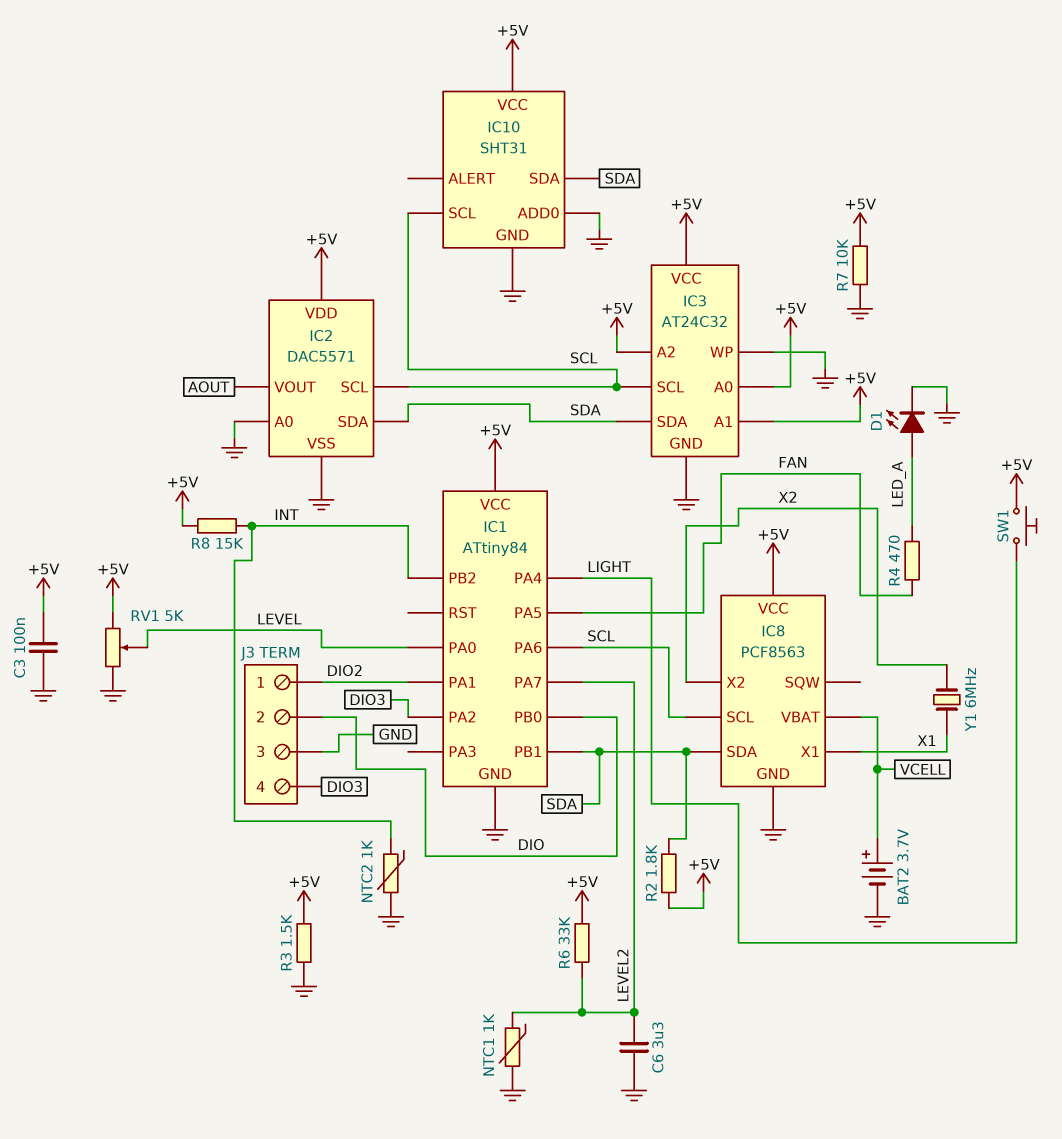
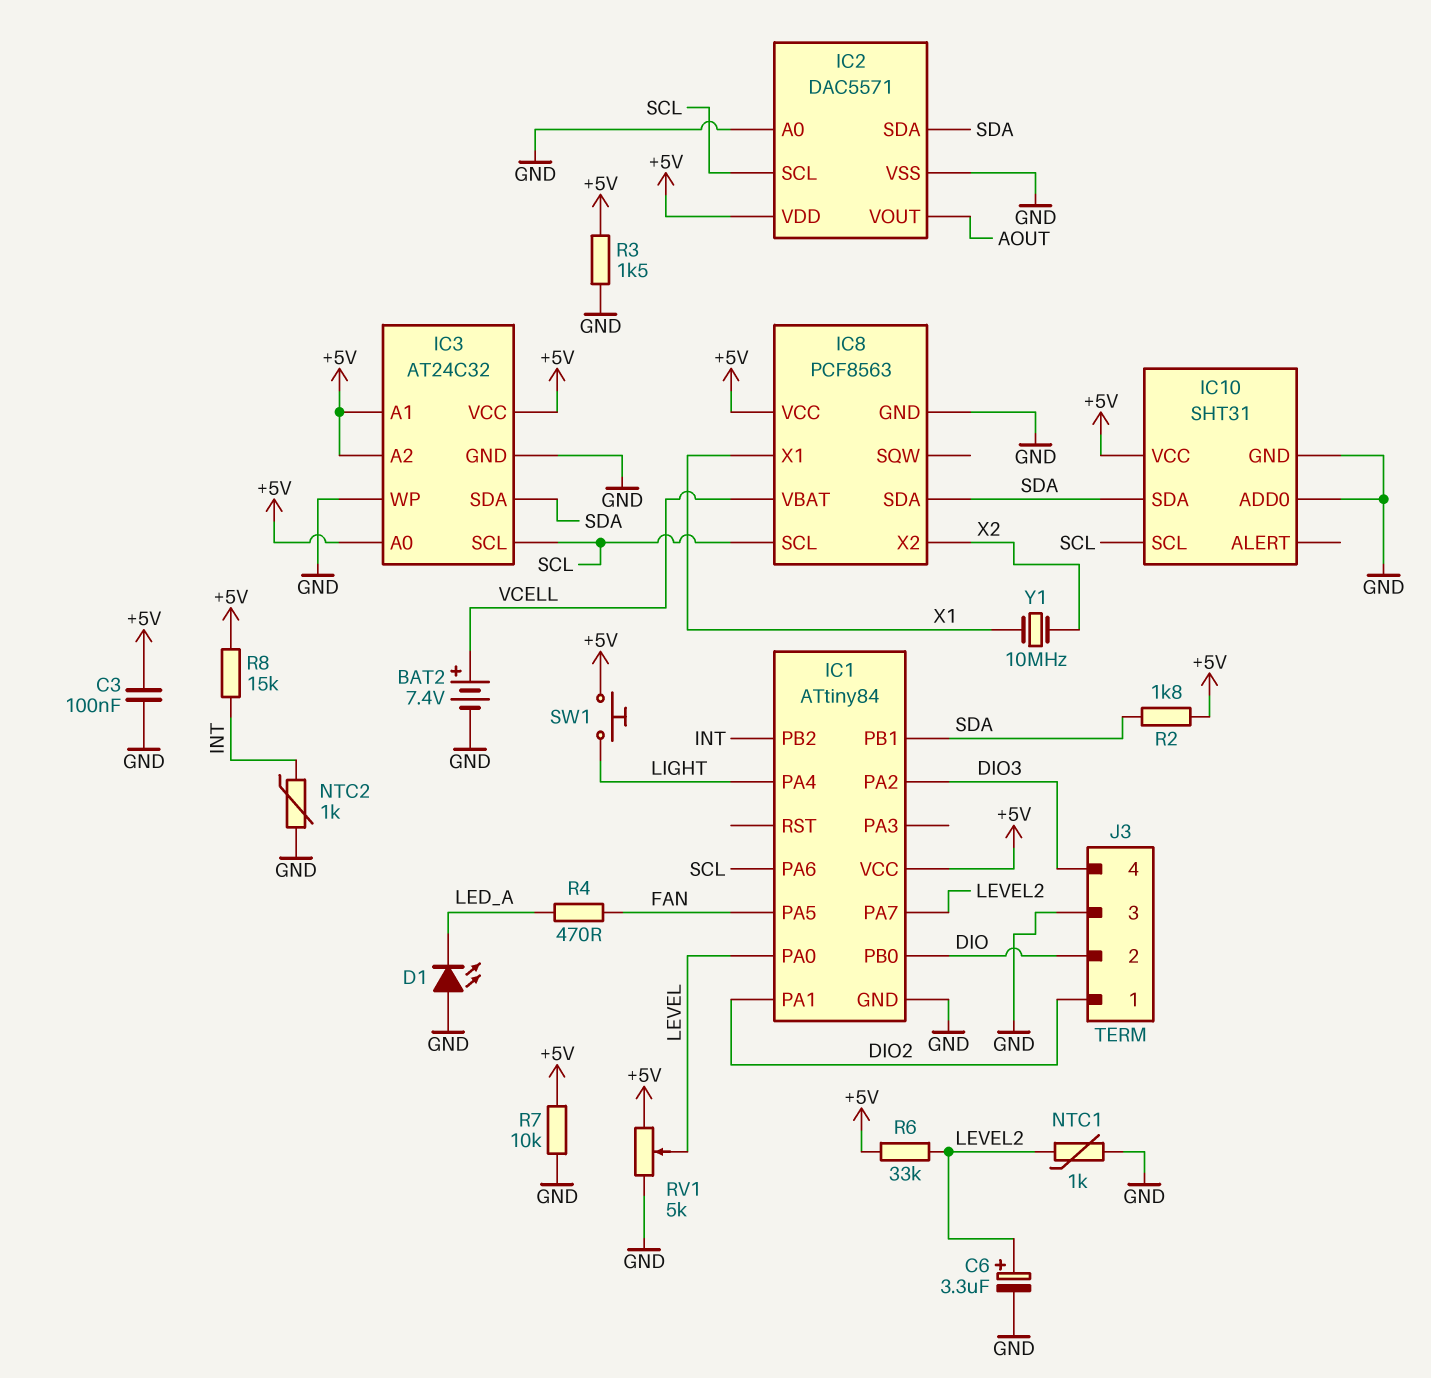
BAT2: 3.7V (plus VCELL, minus GND) -> 7.4V (plus VCELL, minus GND)
C6: 3.3uF (GND, LEVEL2) -> 3.3uF (plus LEVEL2, minus GND)
D1: LED (A LED_A, K GND) -> LED (A GND, K LED_A)
Y1: 6MHz (X1, X2) -> 10MHz (X1, X2)

